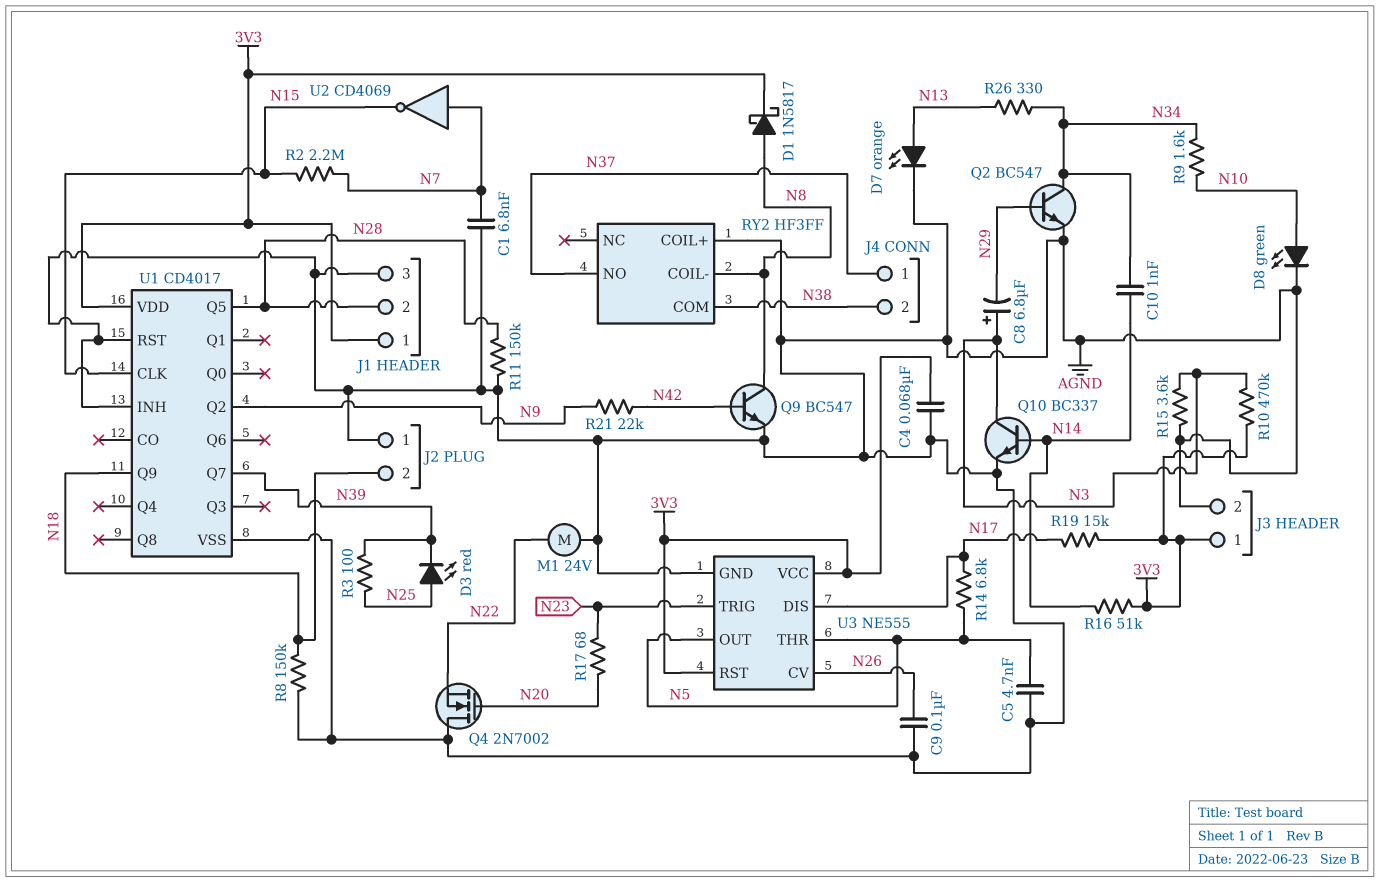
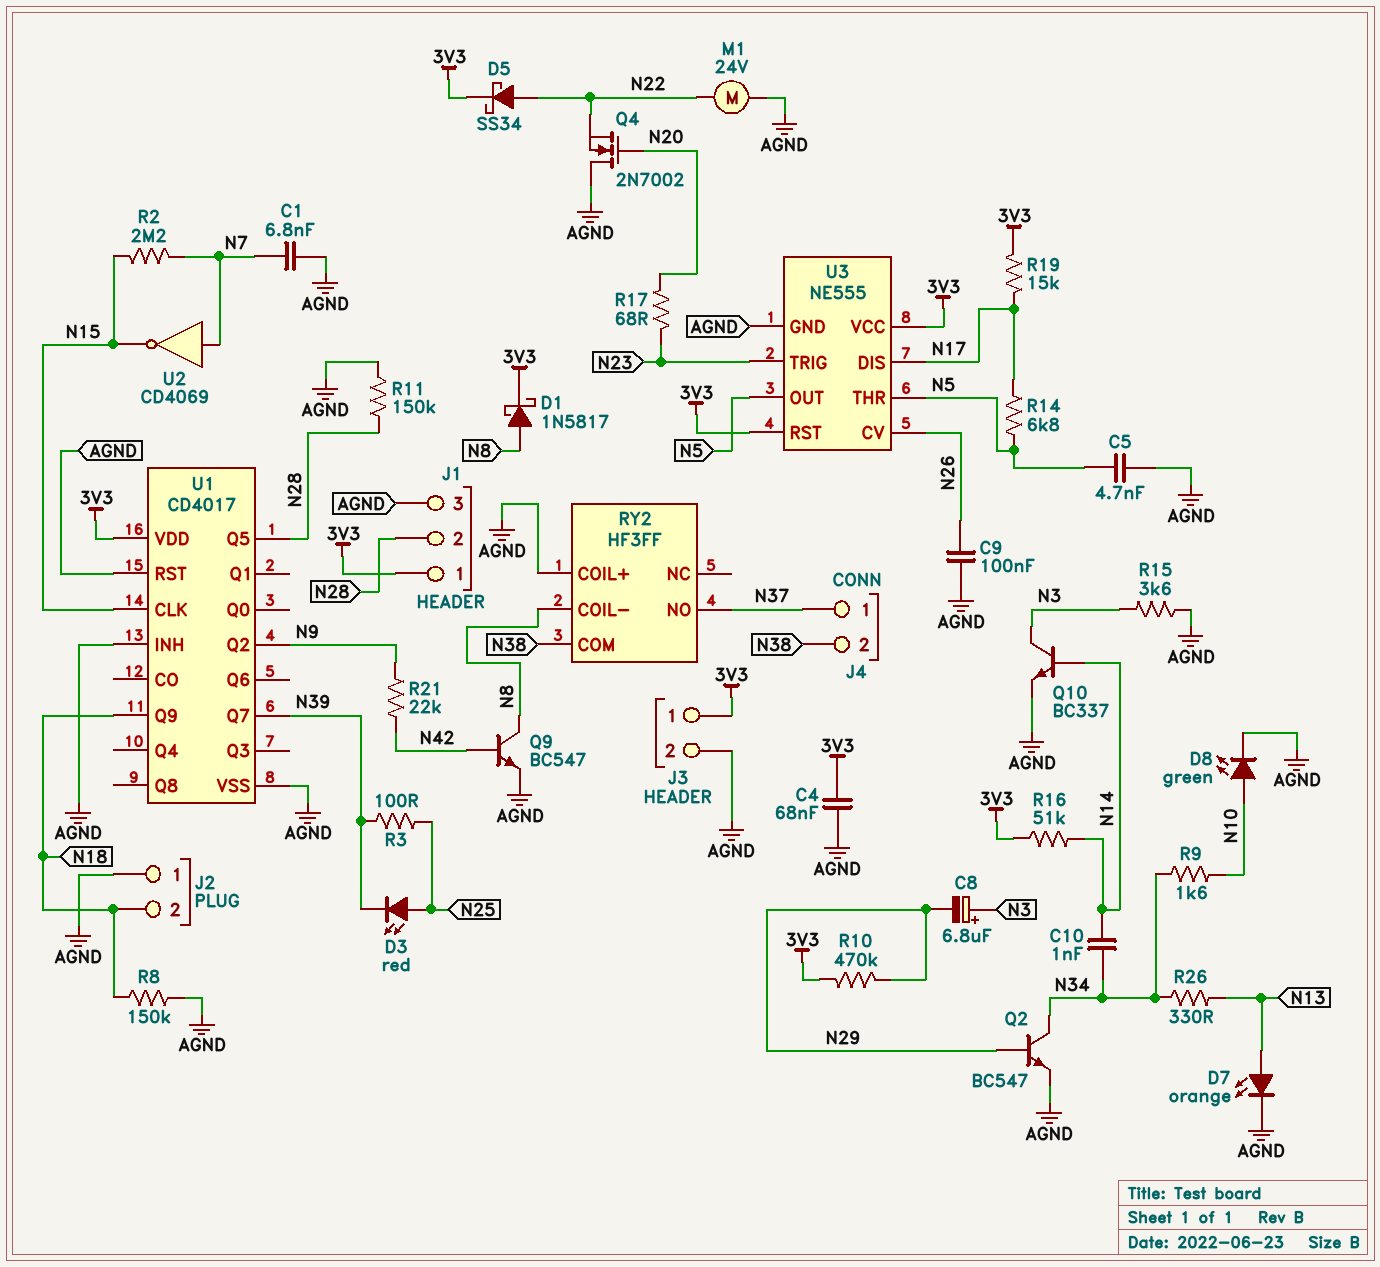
D5: none -> schottky SS34 (A N22, K 3V3)
R10: 470k (3V3, N3) -> 470k (3V3, N29)

